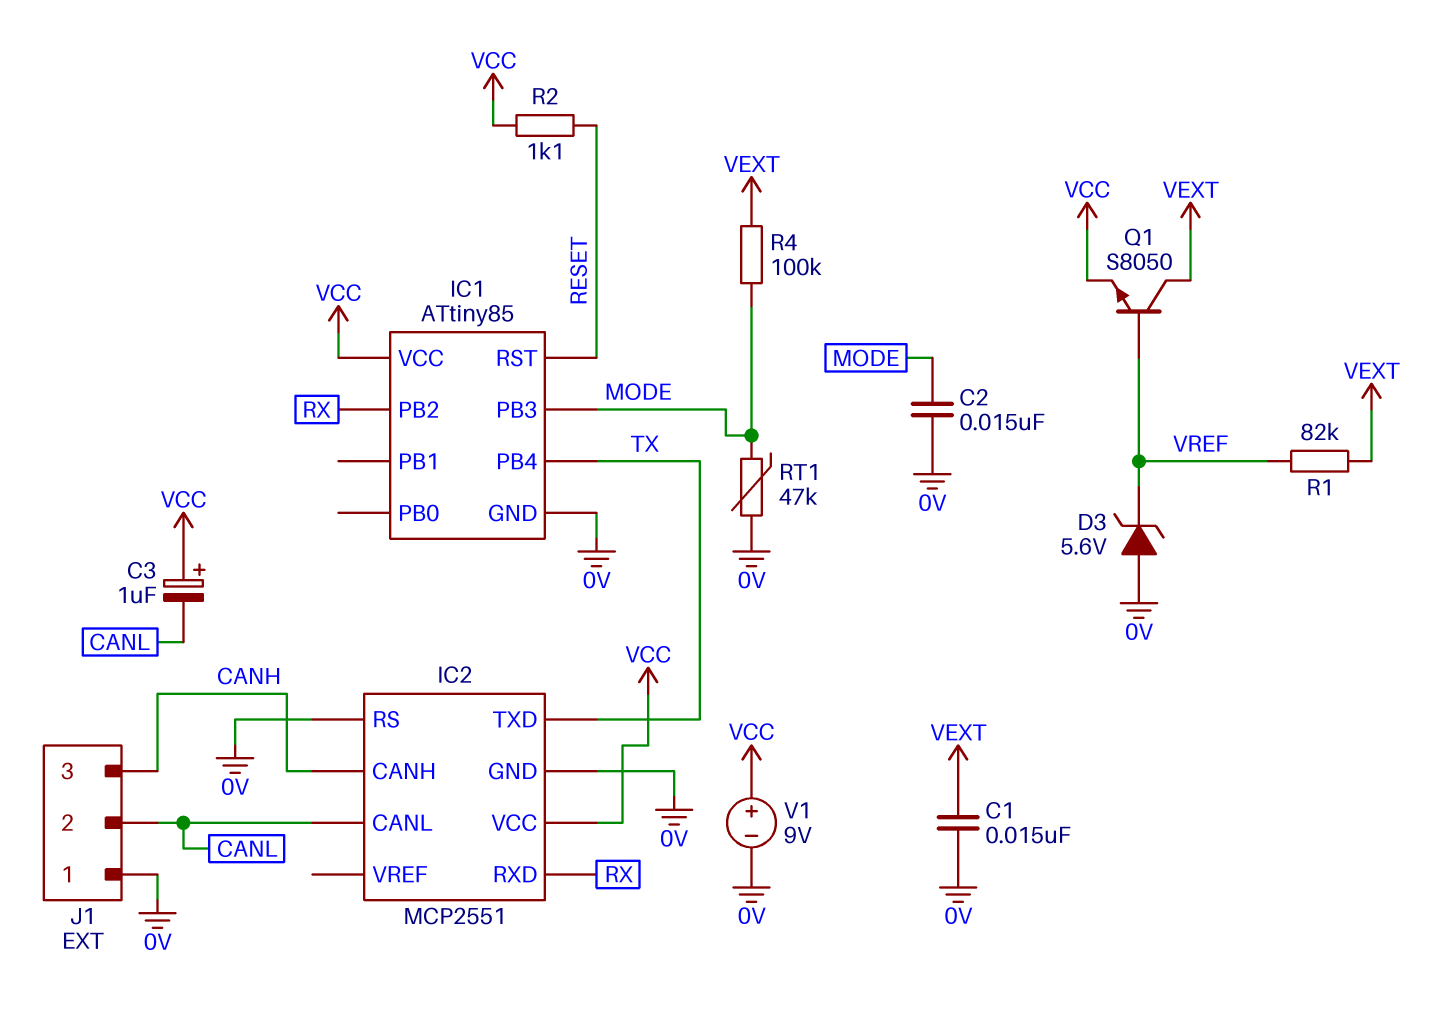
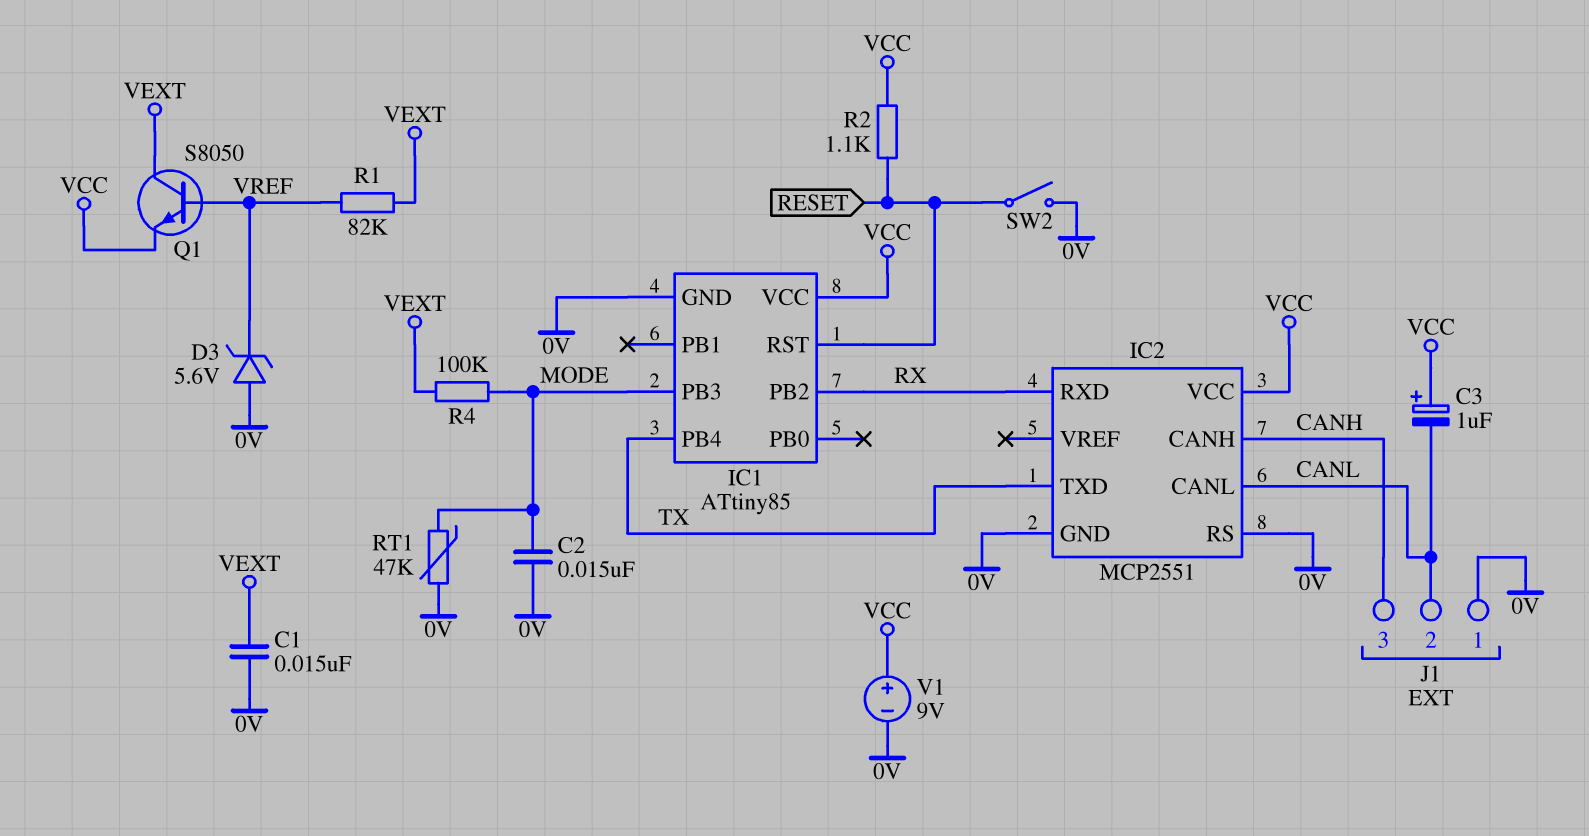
SW2: none -> switch (0V, RESET)

